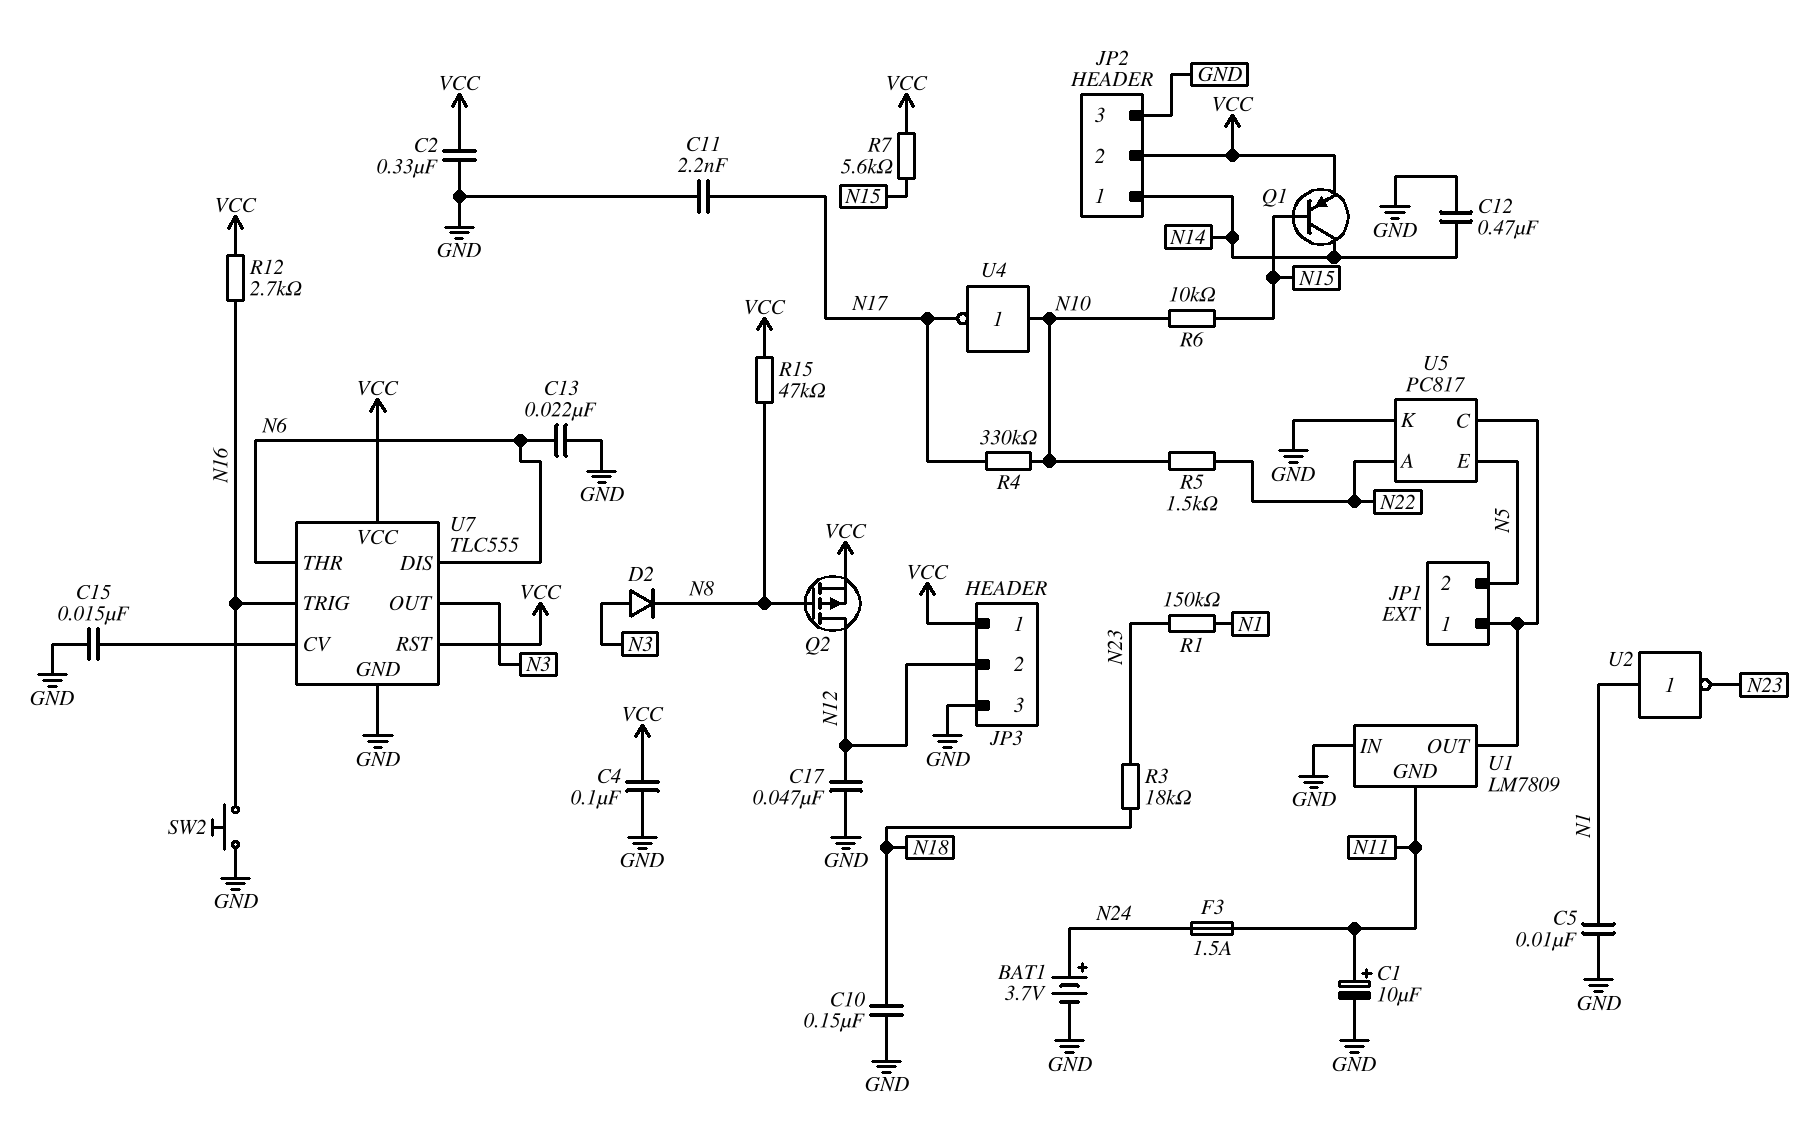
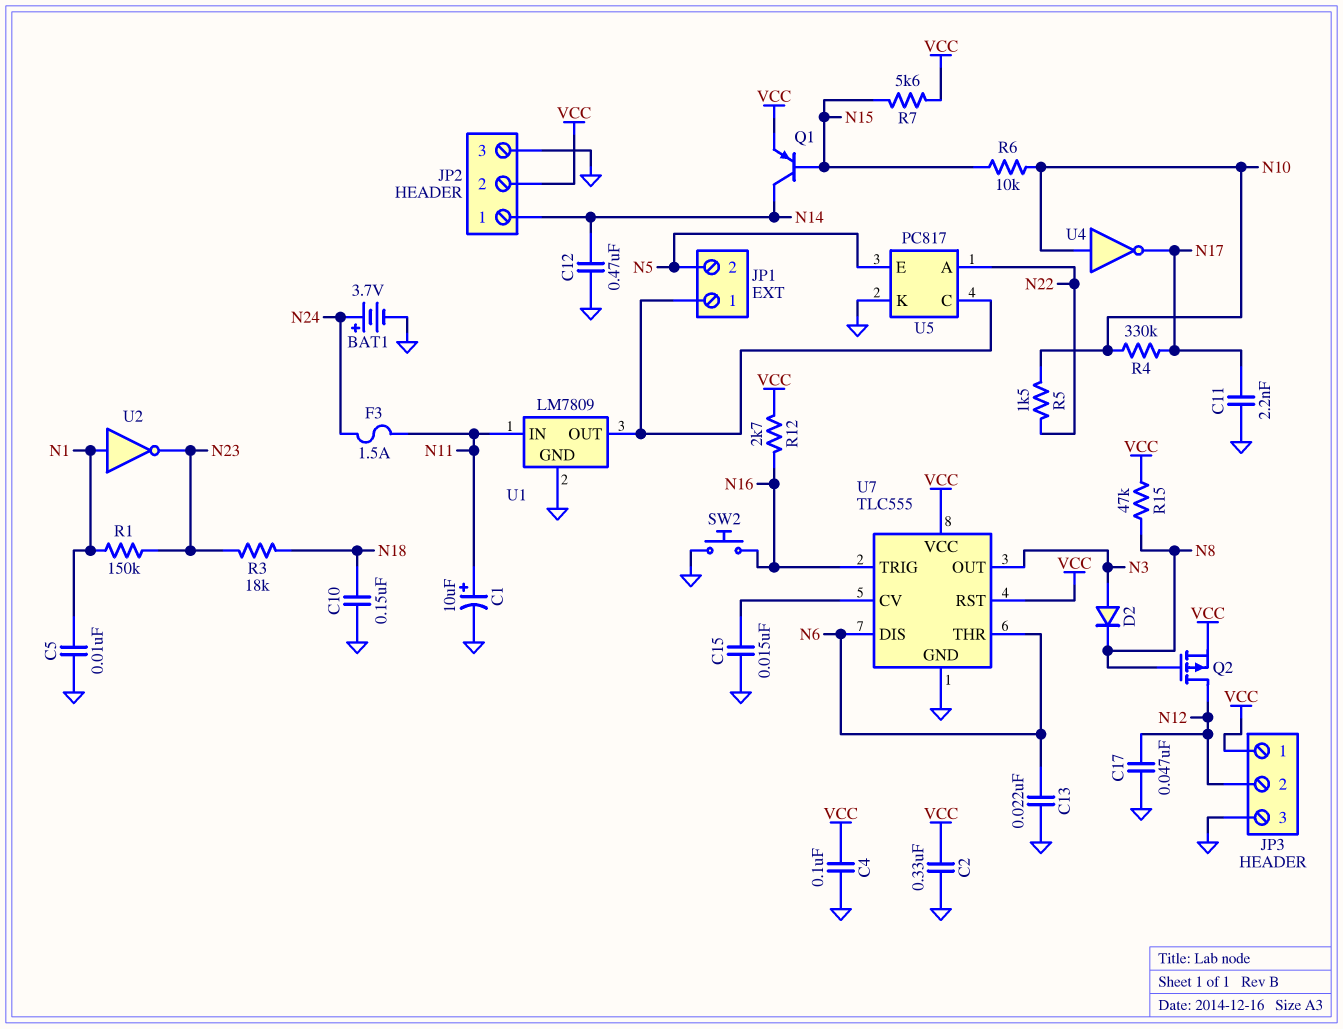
U1 pin GND: N11 -> GND
U1 pin IN: GND -> N11

